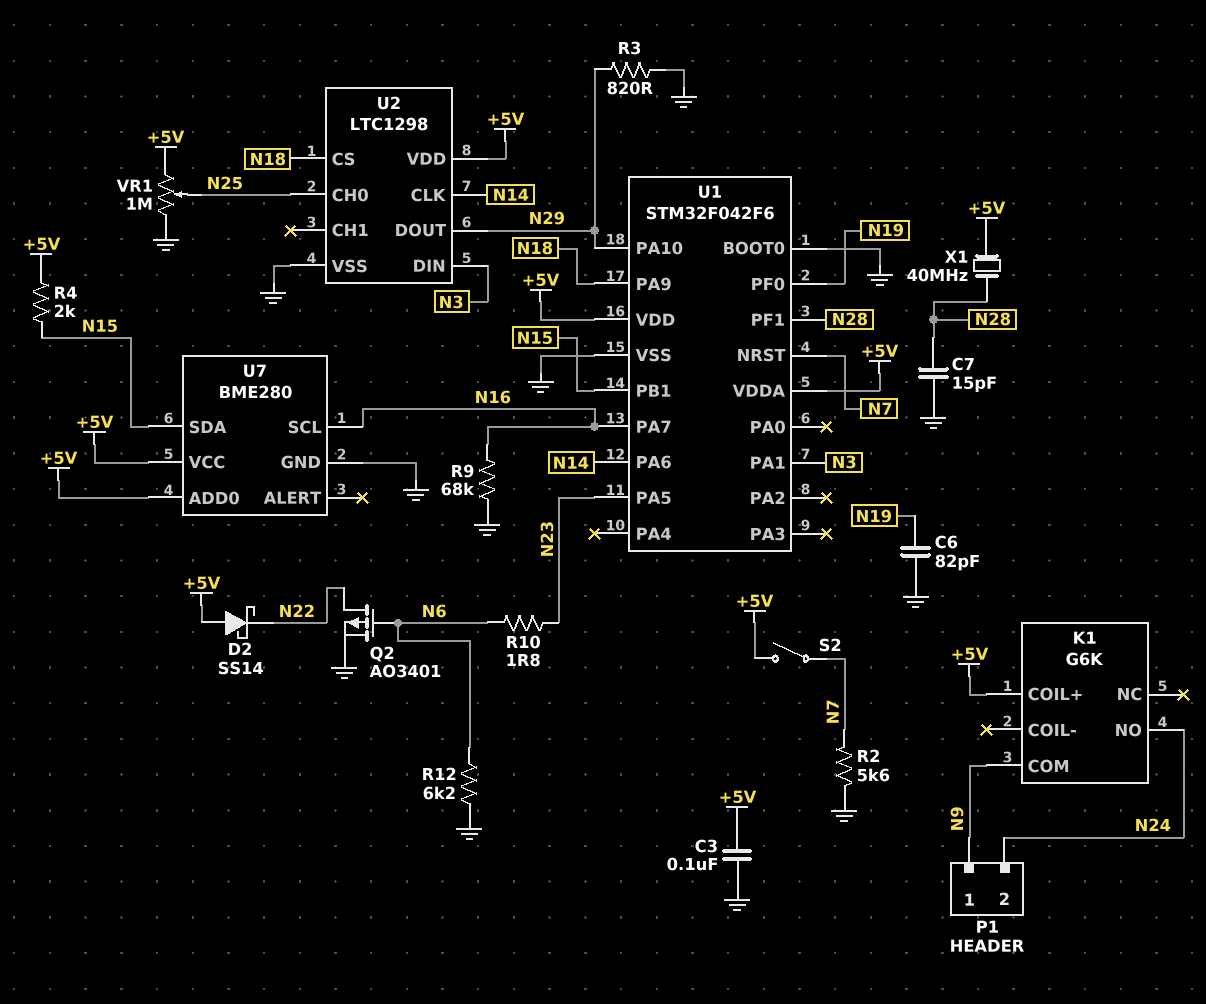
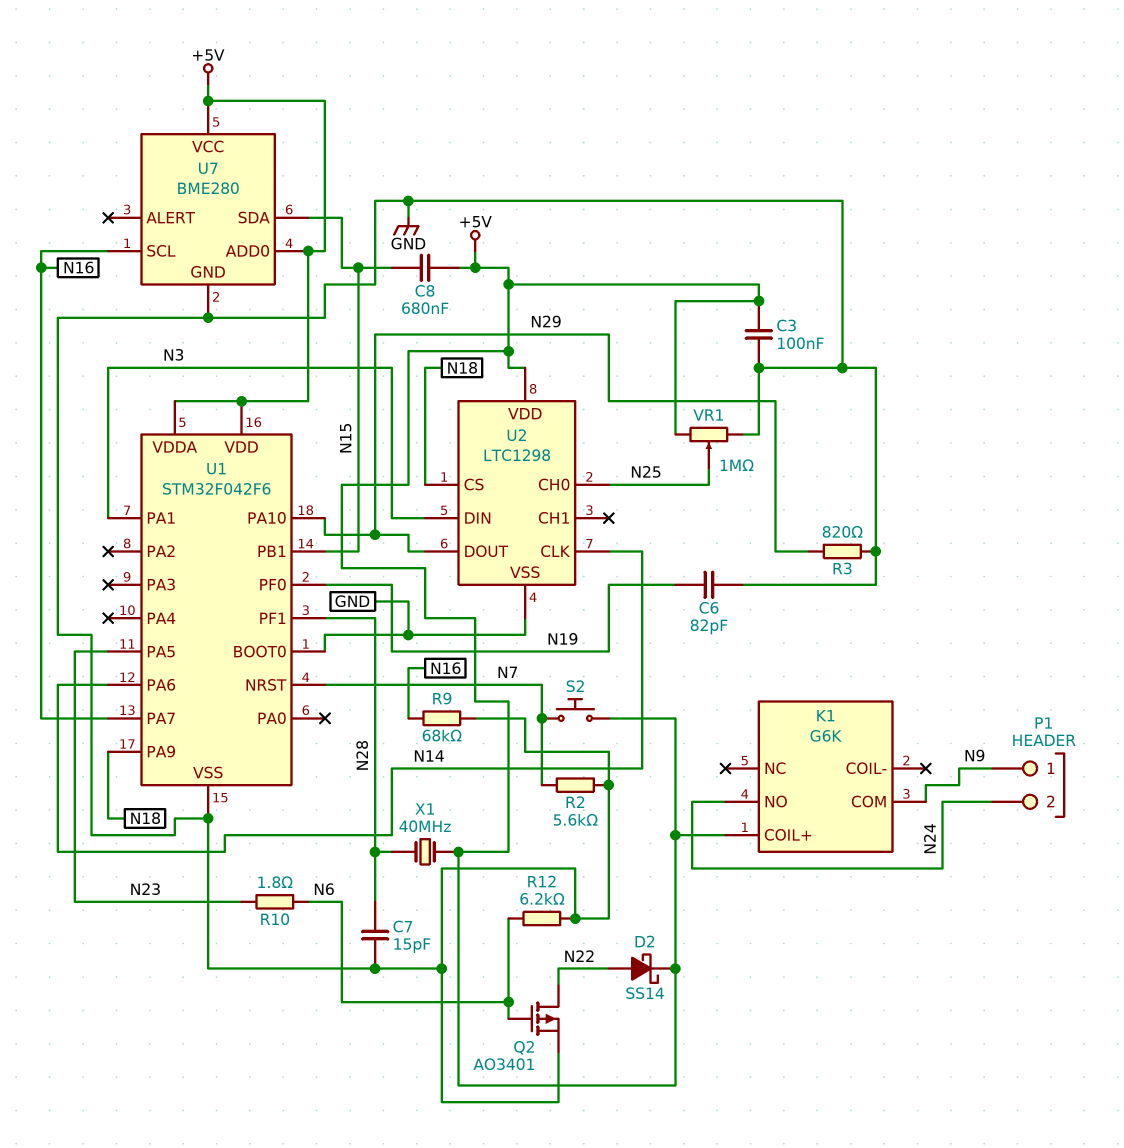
C8: none -> 680nF (+5V, N15)
D2: schottky SS14 (A +5V, K N22) -> schottky SS14 (A N22, K +5V)
R4: 2k (+5V, N15) -> none
S2: switch (+5V, N7) -> button (+5V, N7)

